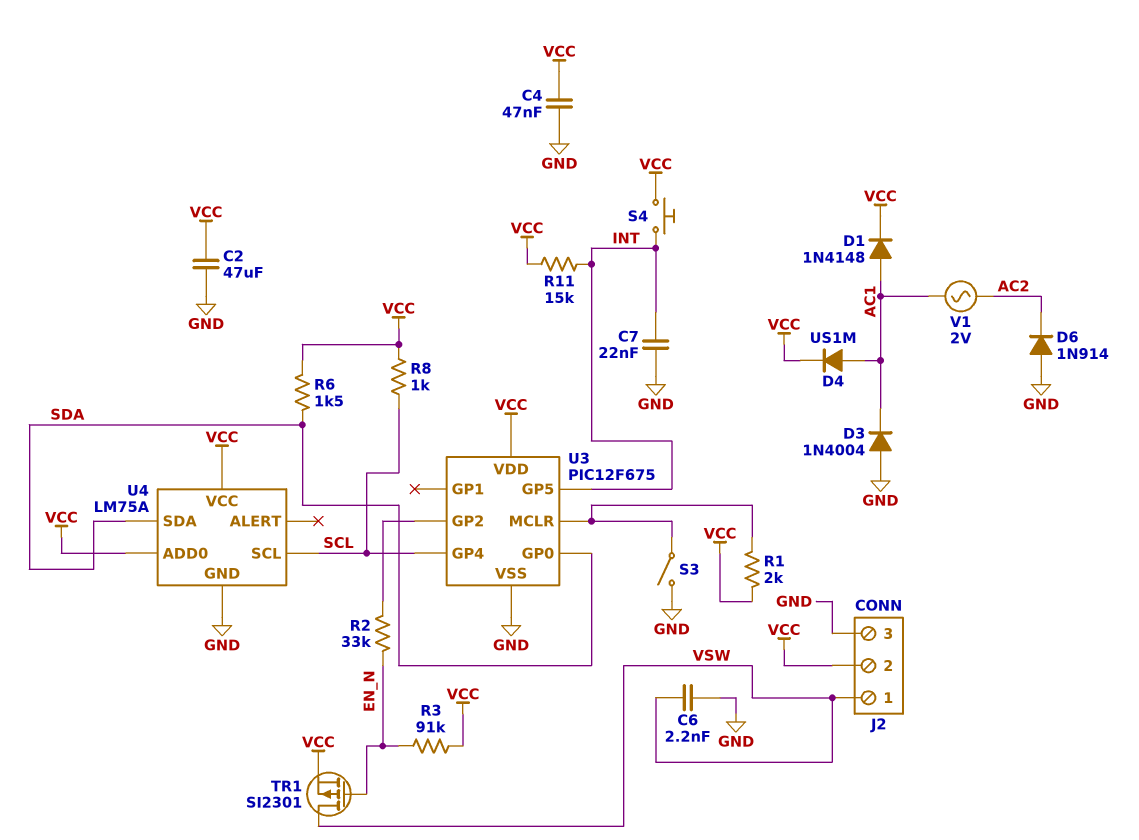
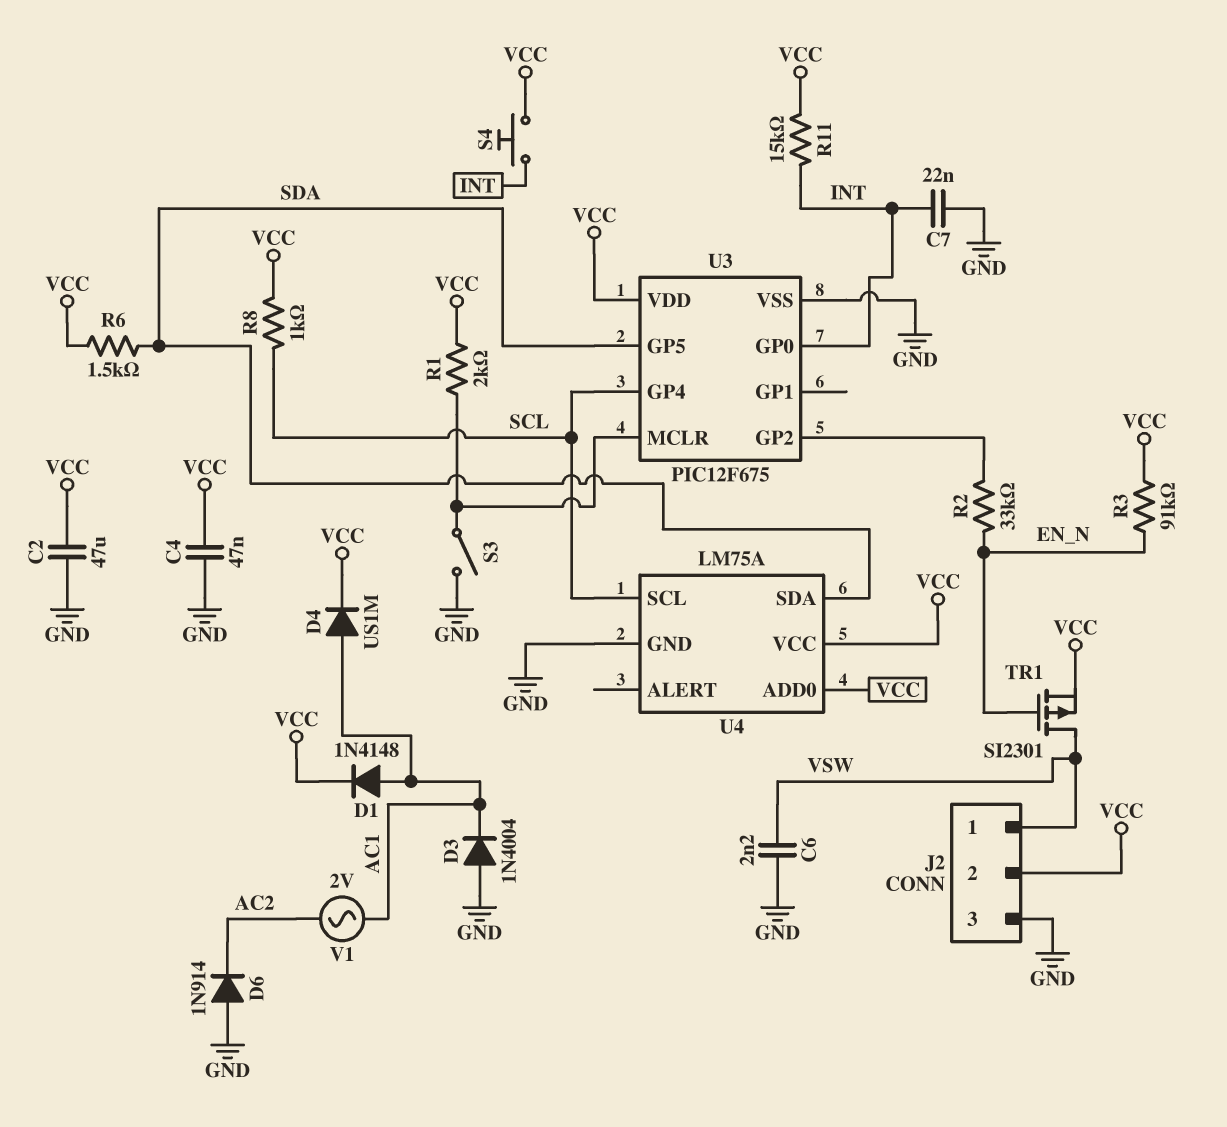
U3 pin GP0: SDA -> INT
U3 pin GP5: INT -> SDA

